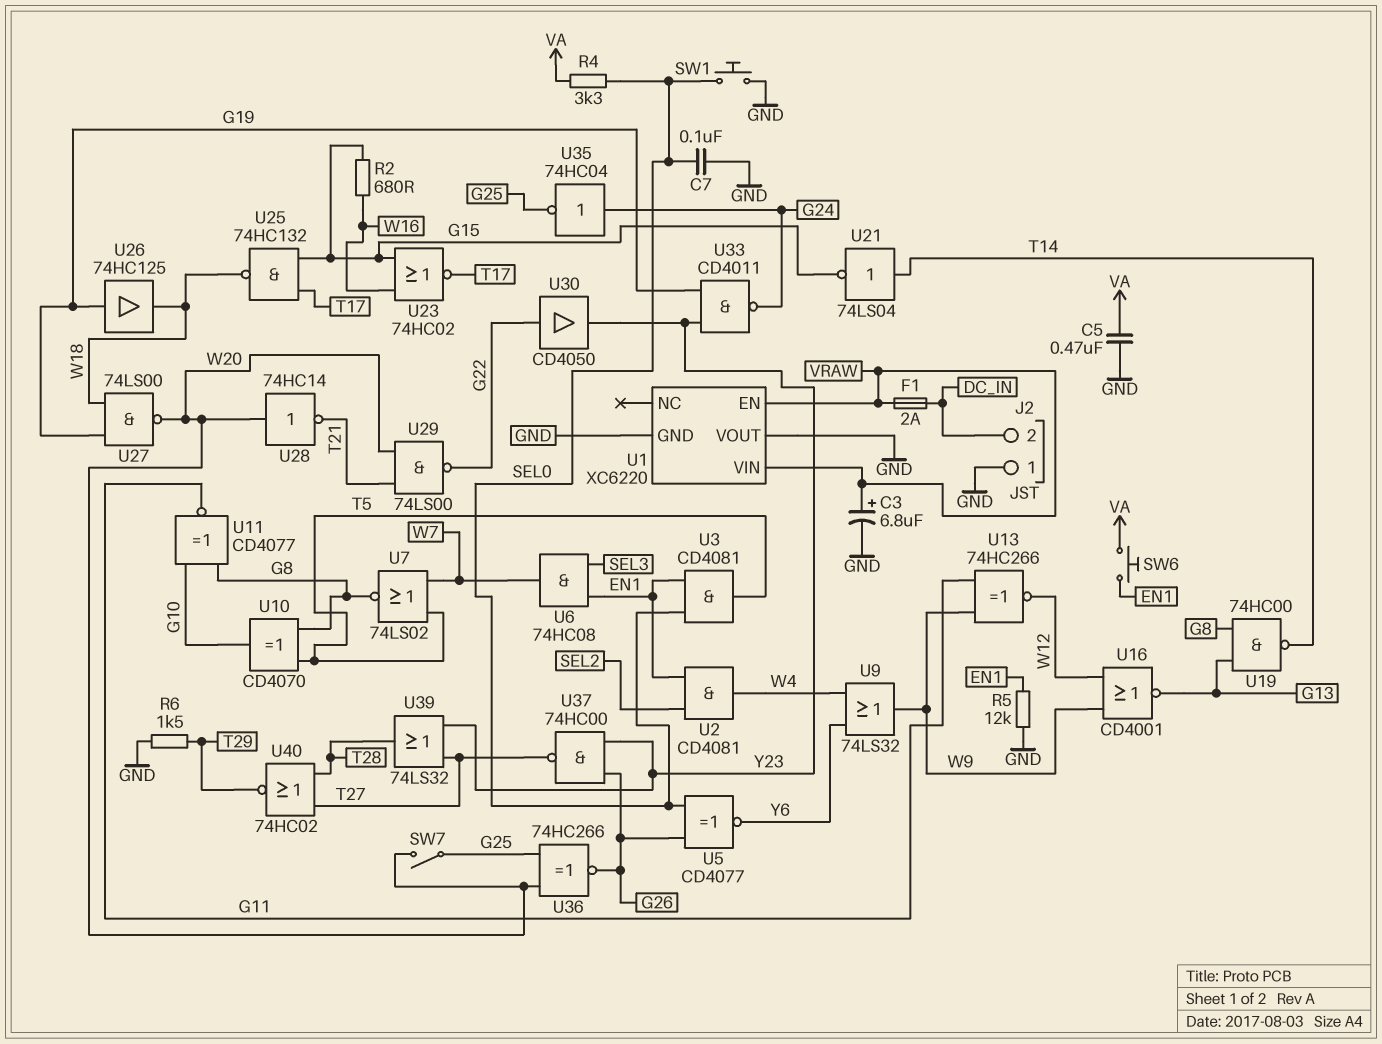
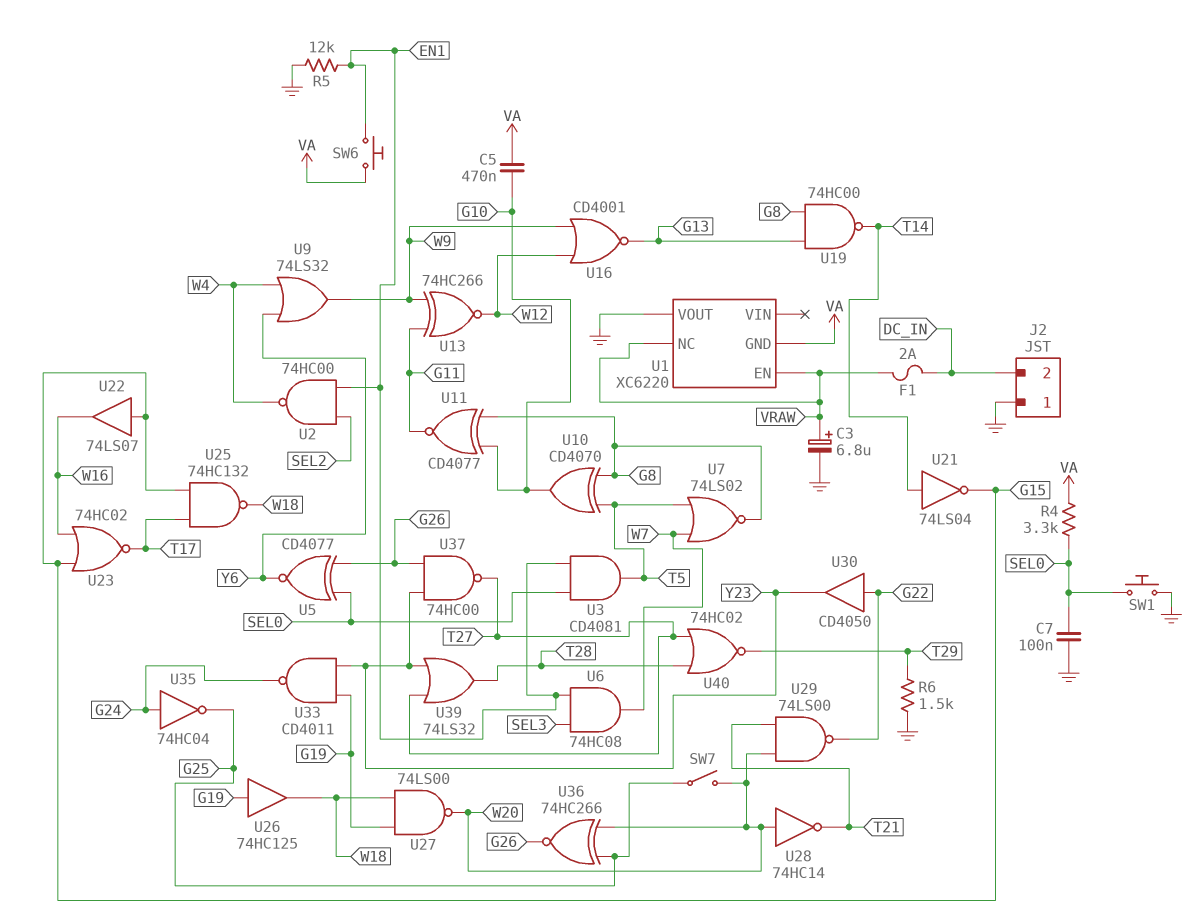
C5: 470nF (GND, VA) -> 470nF (G10, VA)
R2: 680 (G15, W16) -> none
U1 pin GND: GND -> VA
U1 pin NC: none -> VRAW
U1 pin VIN: VRAW -> none
U2: AND CD4081 (in EN1, in SEL2, out W4) -> NAND 74HC00 (in EN1, in SEL2, out W4)
U22: none -> buffer 74LS07 (in G15, out W16)

